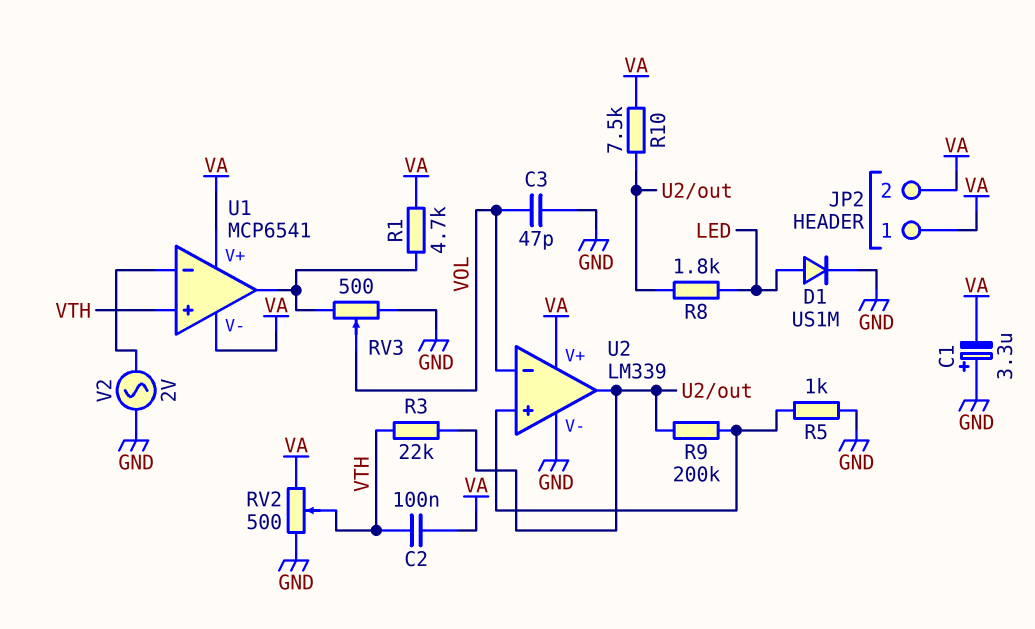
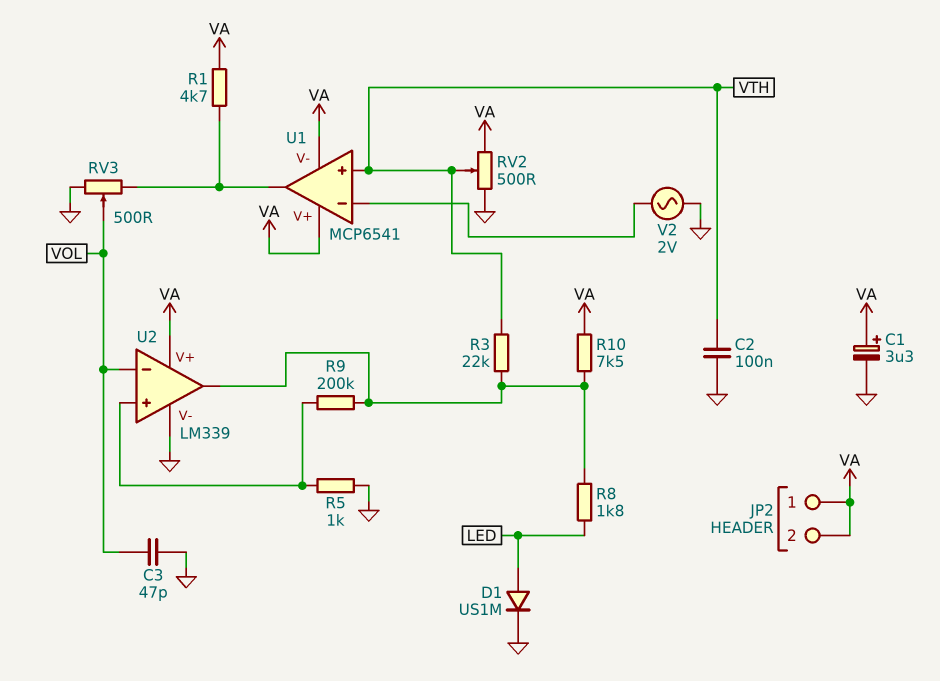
C1: 3.3uF (plus GND, minus VA) -> 3.3uF (plus VA, minus GND)
C2: 100nF (VA, VTH) -> 100nF (GND, VTH)

